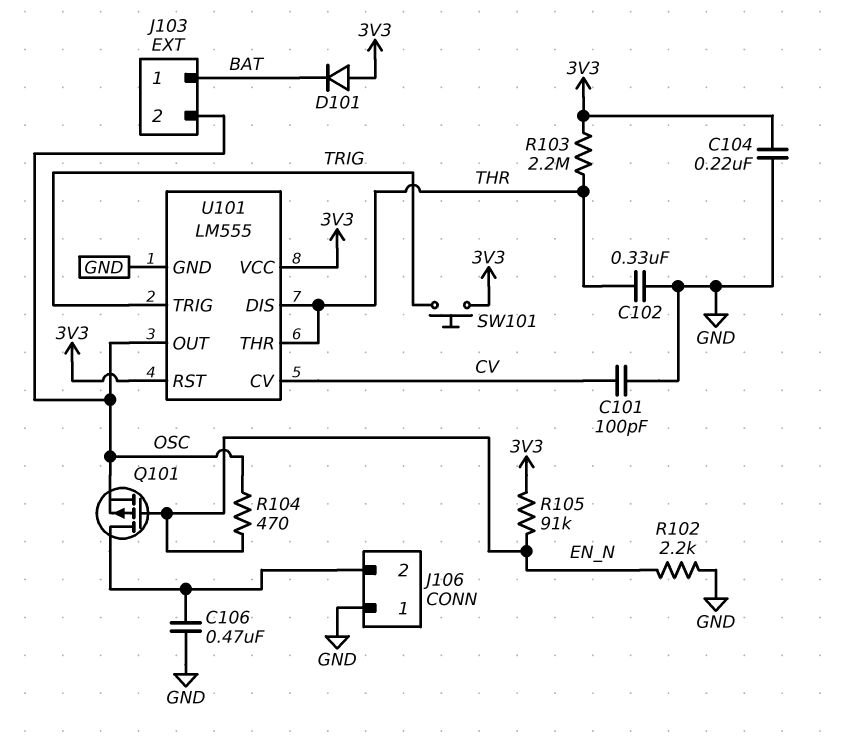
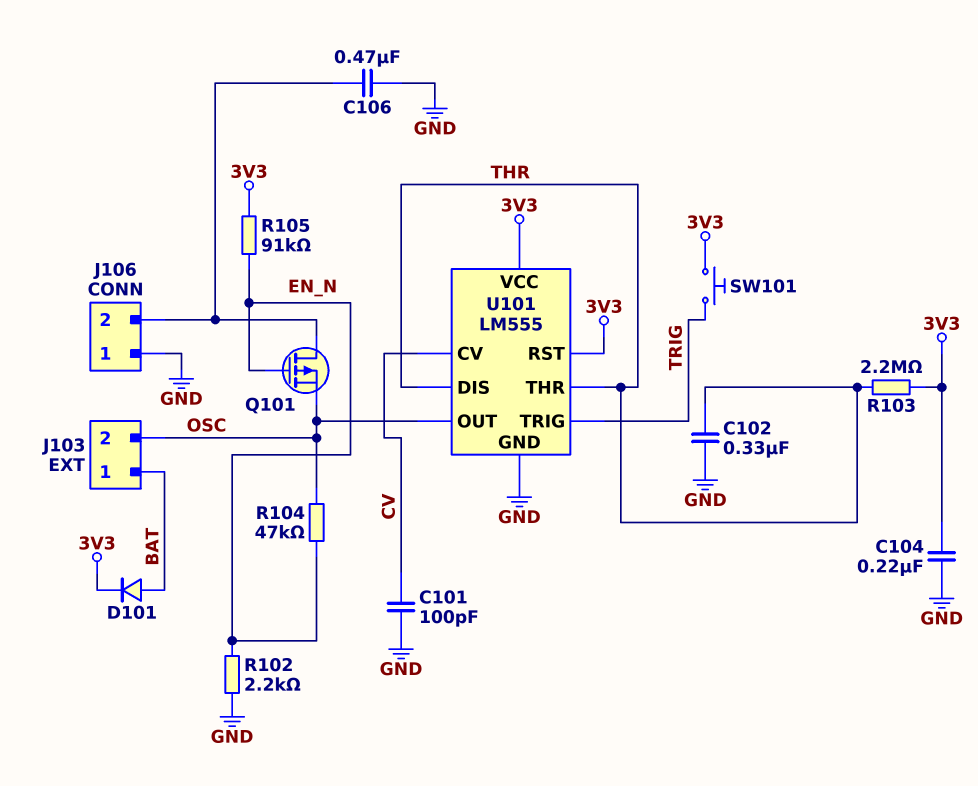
D101: diode (A 3V3, K BAT) -> diode (A BAT, K 3V3)
R104: 470 (EN_N, OSC) -> 47k (EN_N, OSC)

